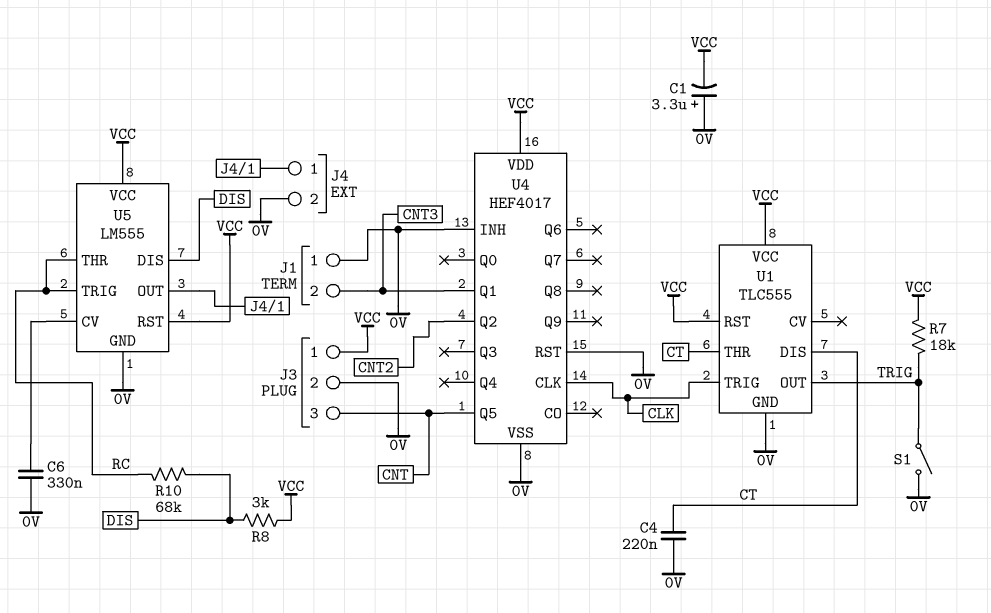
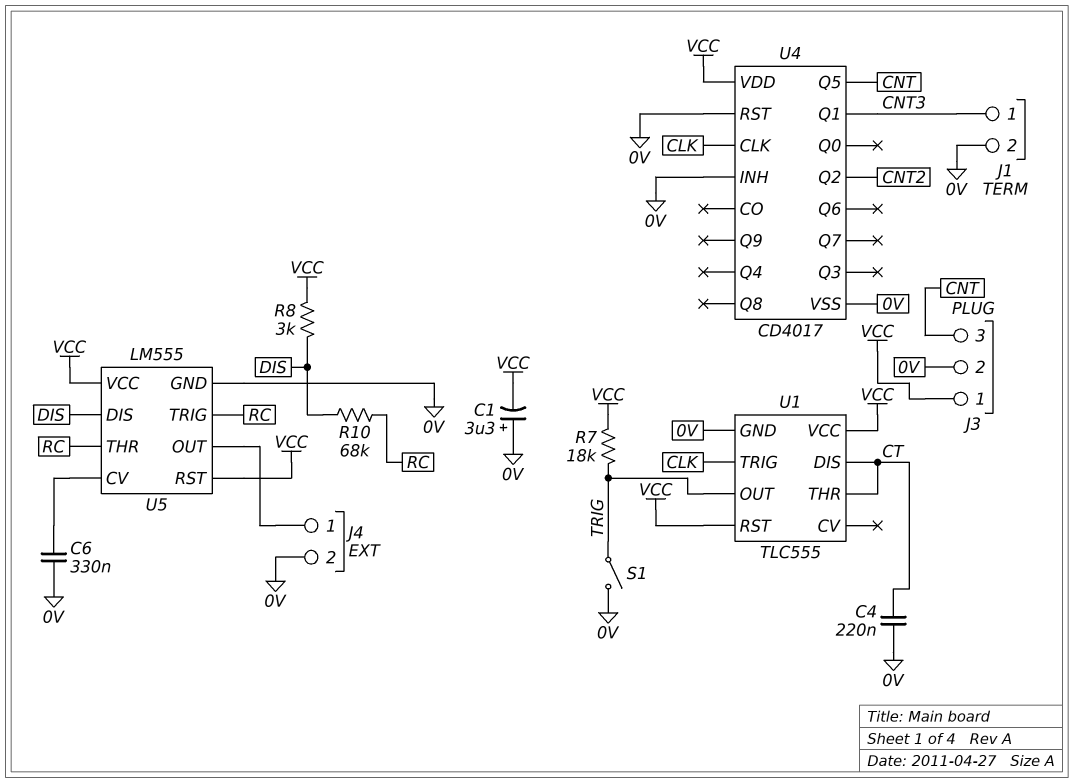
J1 pin 1: 0V -> CNT3
J1 pin 2: CNT3 -> 0V
U4: HEF4017 -> CD4017

